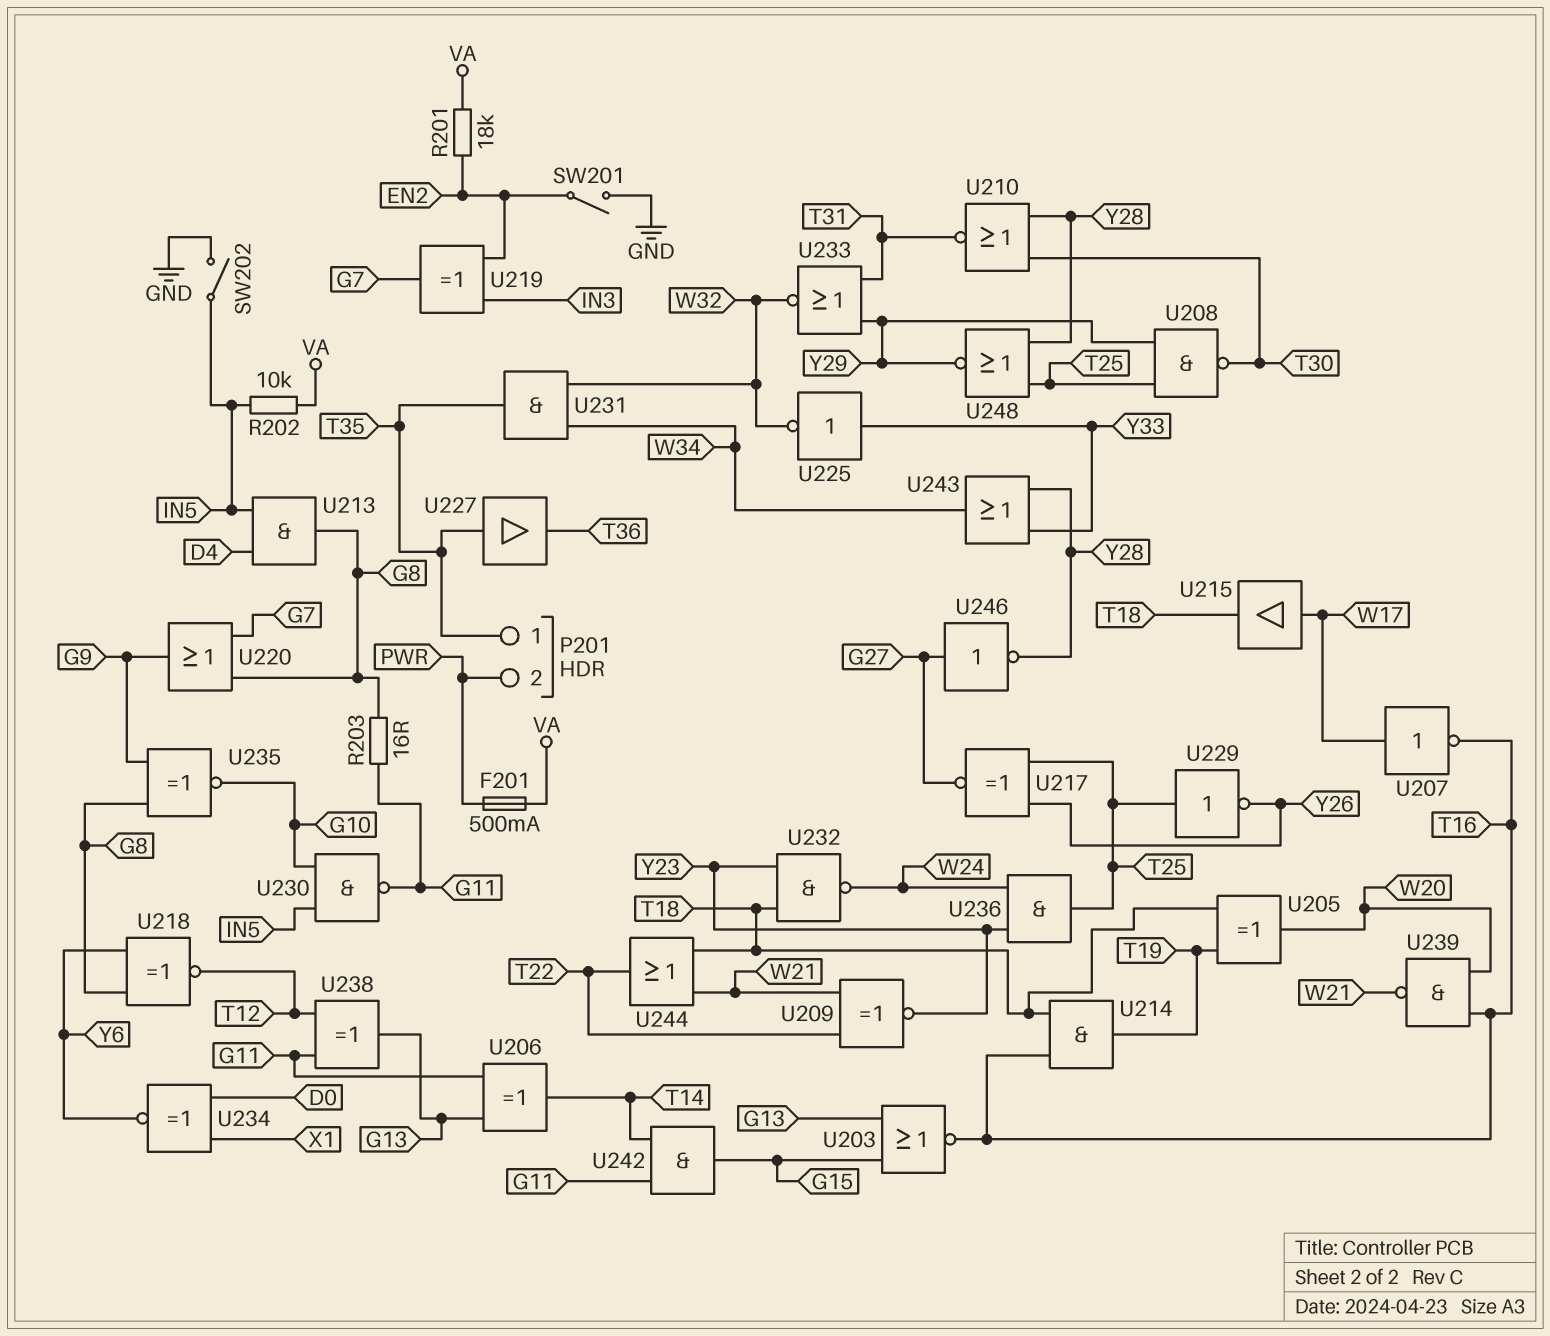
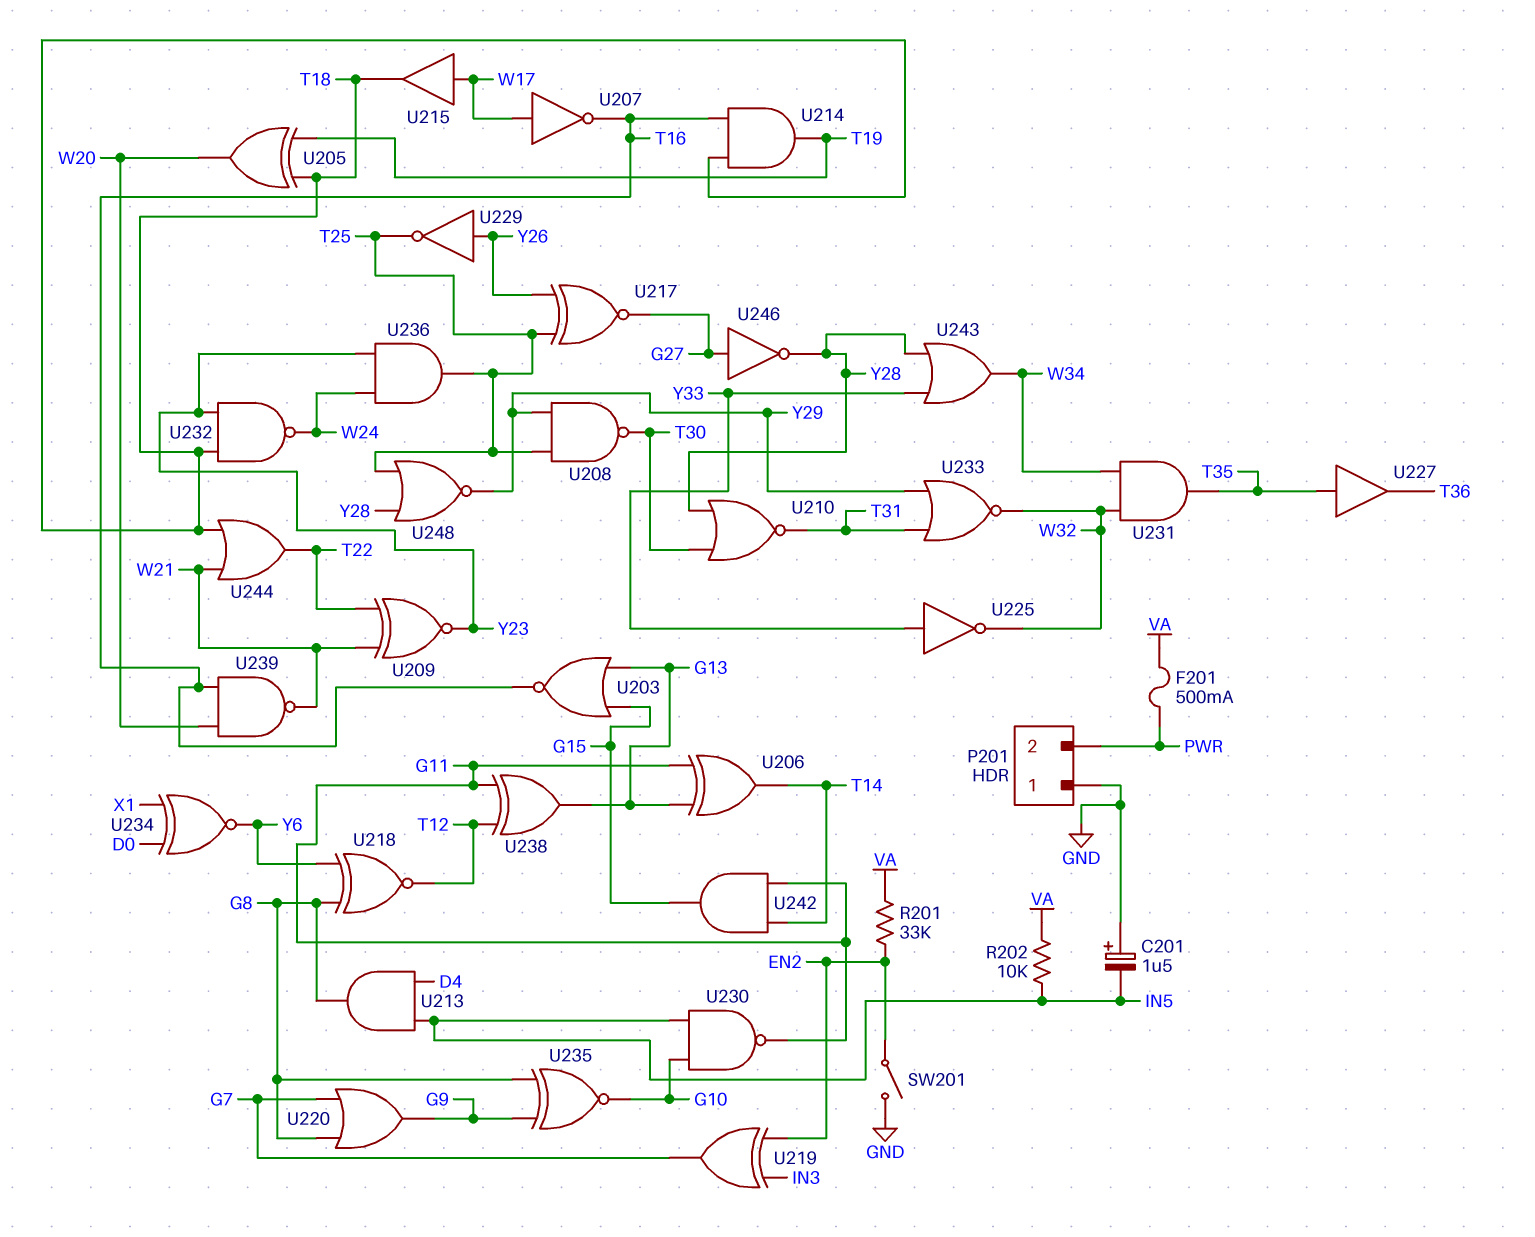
C201: none -> 1.5uF (plus GND, minus IN5)
P201 pin 1: T35 -> GND
R201: 18k (EN2, VA) -> 33k (EN2, VA)
R203: 16 (G8, G11) -> none
SW202: switch (GND, IN5) -> none
U229: NOT (in T25, out Y26) -> NOT (in Y26, out T25)

